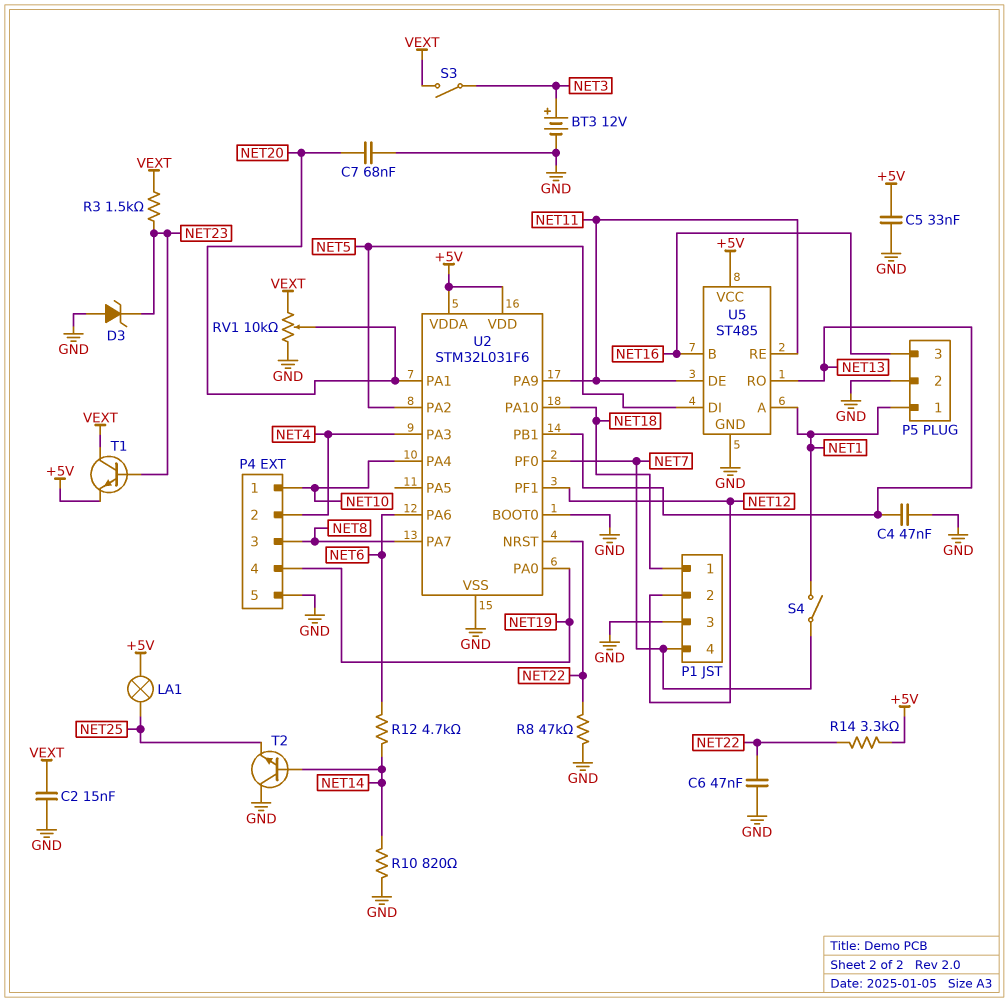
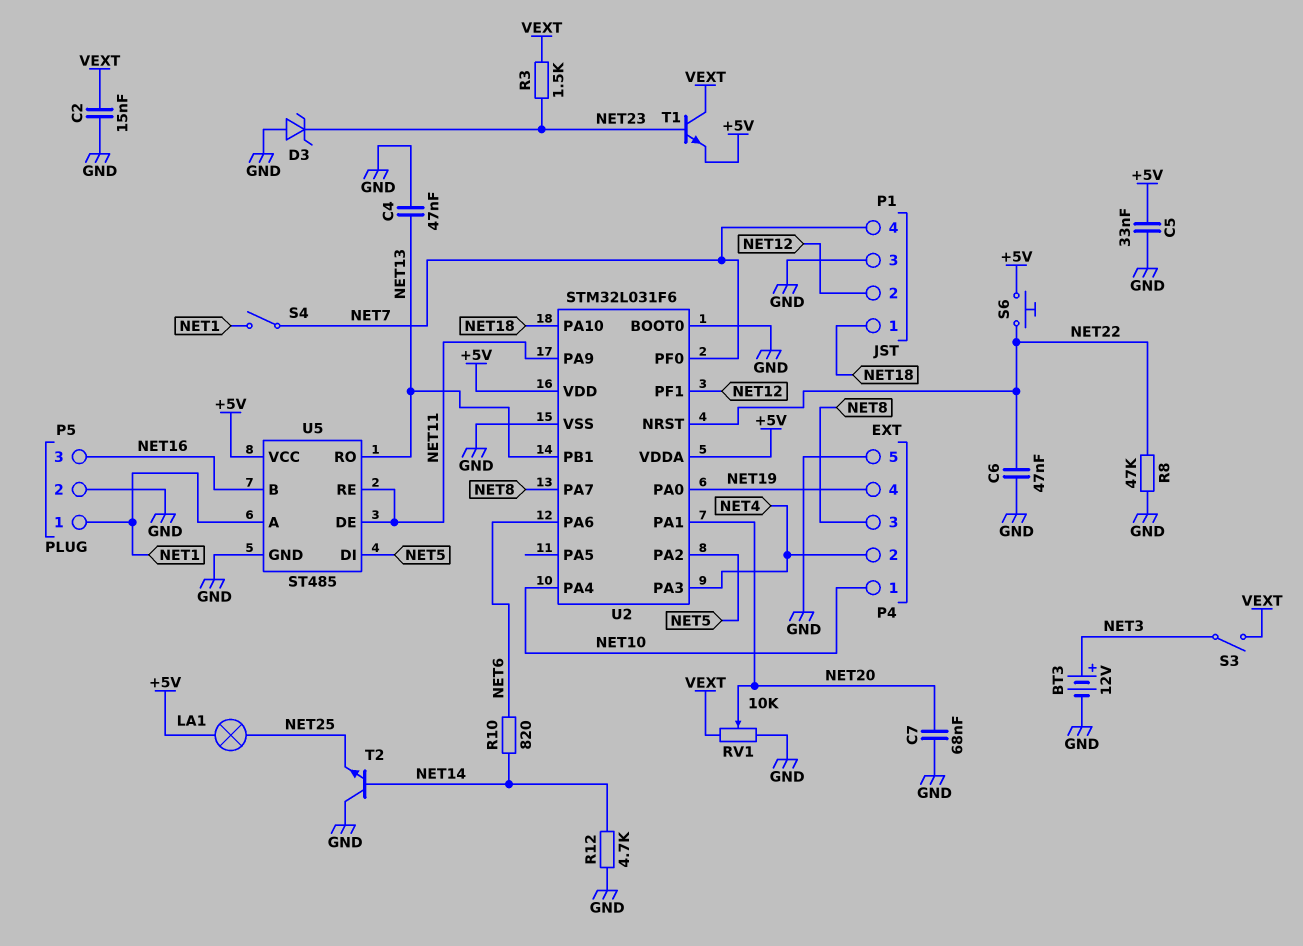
R10: 820 (GND, NET14) -> 820 (NET6, NET14)
R12: 4.7k (NET6, NET14) -> 4.7k (GND, NET14)
R14: 3.3k (+5V, NET22) -> none
S6: none -> button (+5V, NET22)

